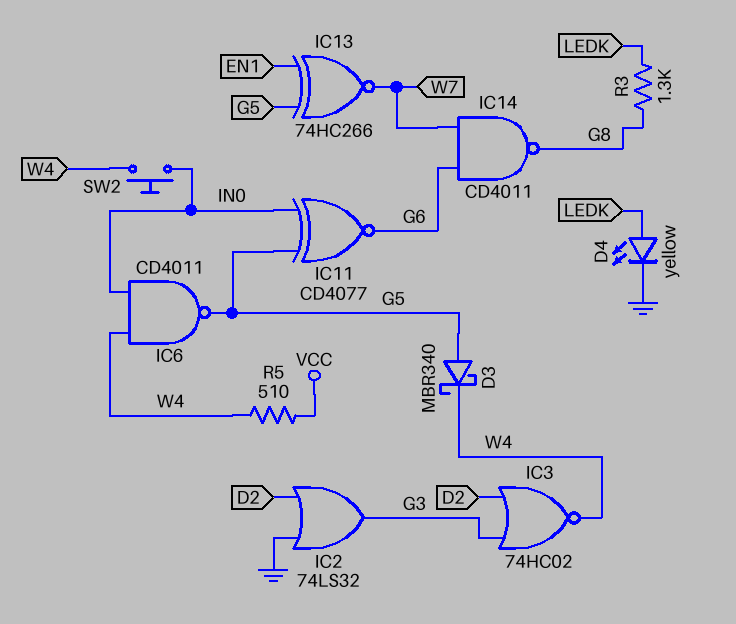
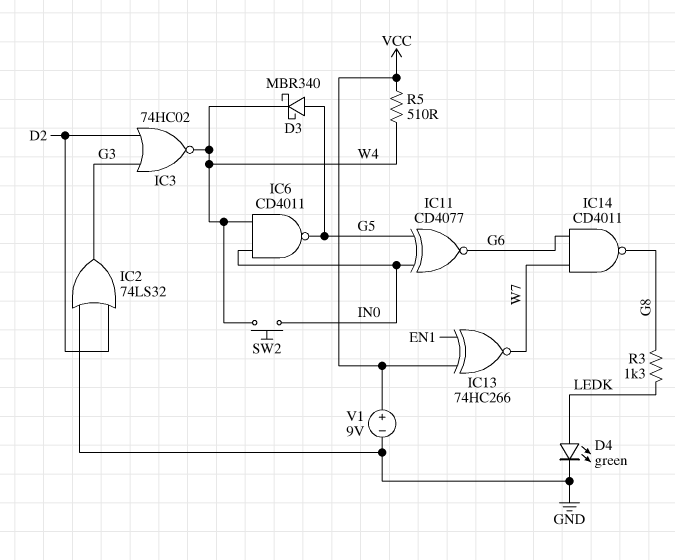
D4: LED yellow (A LEDK, K GND) -> LED green (A LEDK, K GND)
IC13: XNOR 74HC266 (in EN1, in G5, out W7) -> XNOR 74HC266 (in EN1, in VCC, out W7)
V1: none -> 9V (plus VCC, minus GND)

